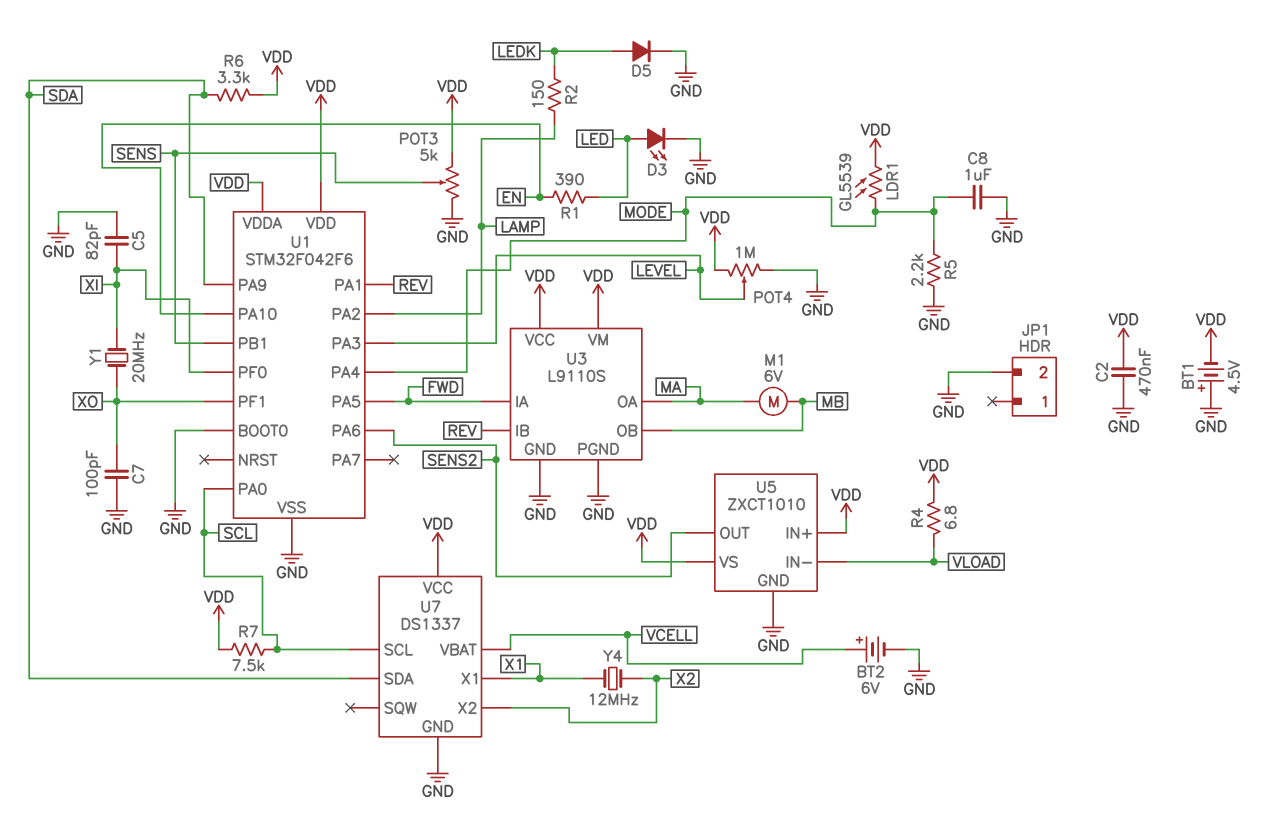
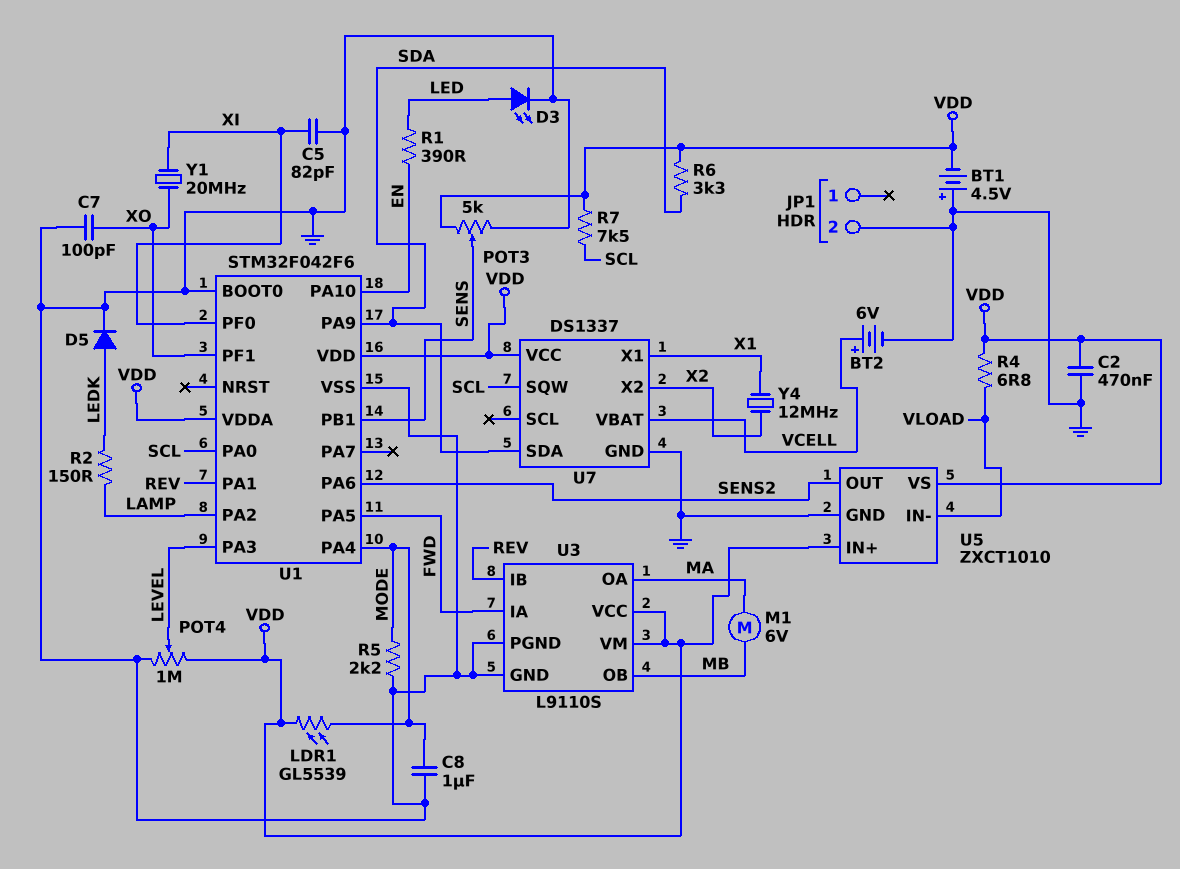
U7 pin SCL: SCL -> none
U7 pin SQW: none -> SCL

